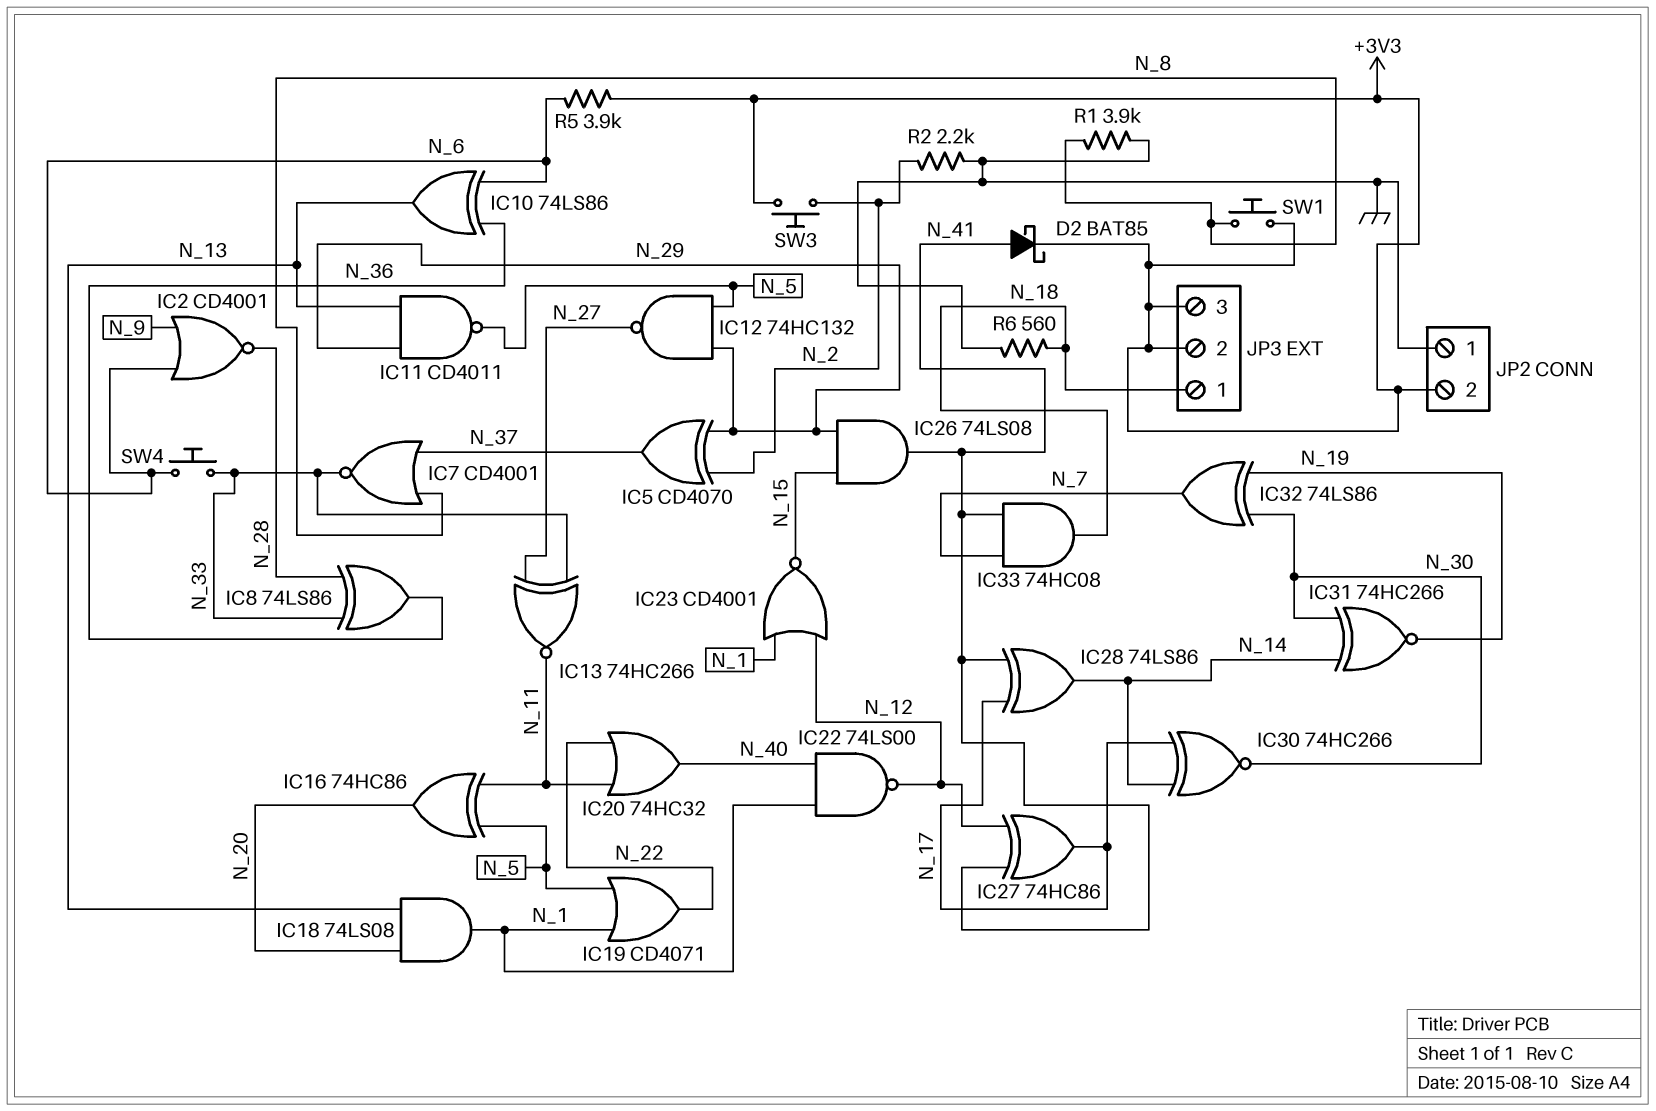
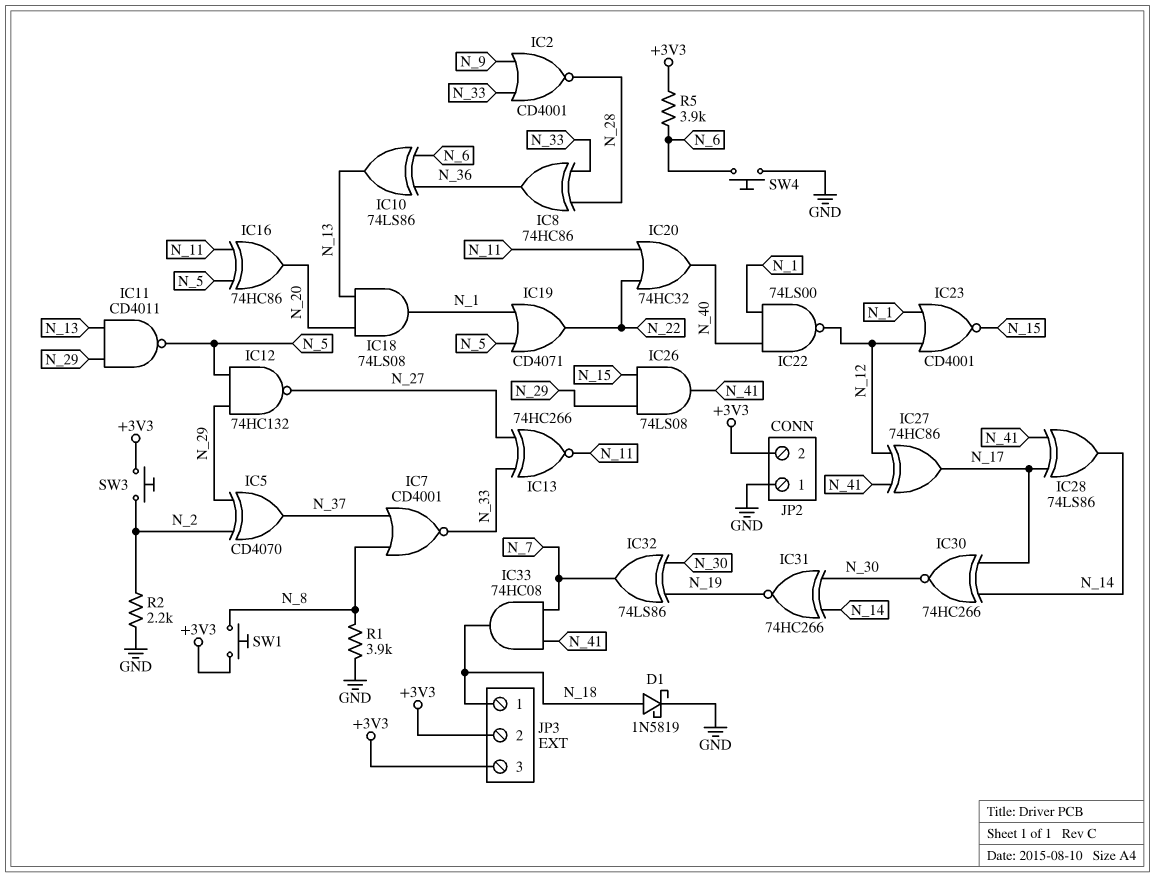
D1: none -> schottky 1N5819 (A N_18, K GND)
D2: schottky BAT85 (A N_41, K +3V3) -> none
IC2: NOR CD4001 (in N_6, in N_9, out N_28) -> NOR CD4001 (in N_9, in N_33, out N_28)
IC8: XOR 74LS86 (in N_28, in N_33, out N_36) -> XOR 74HC86 (in N_28, in N_33, out N_36)
R6: 560 (GND, N_18) -> none
SW4: button (N_6, N_33) -> button (GND, N_6)

